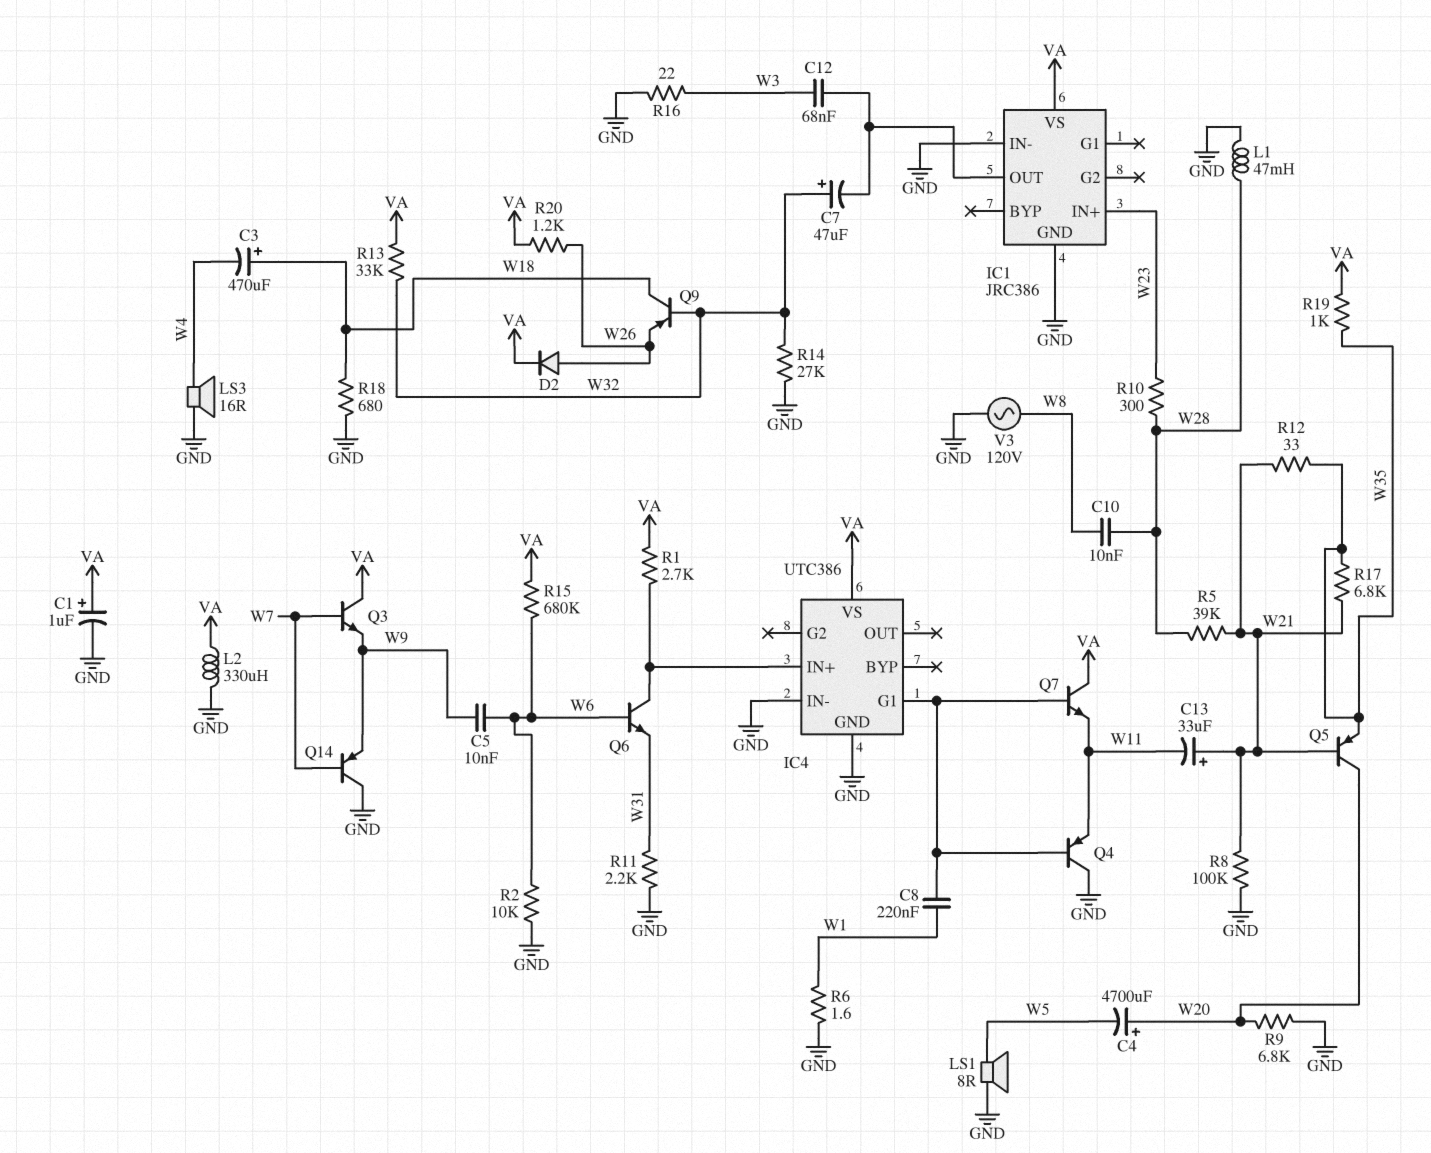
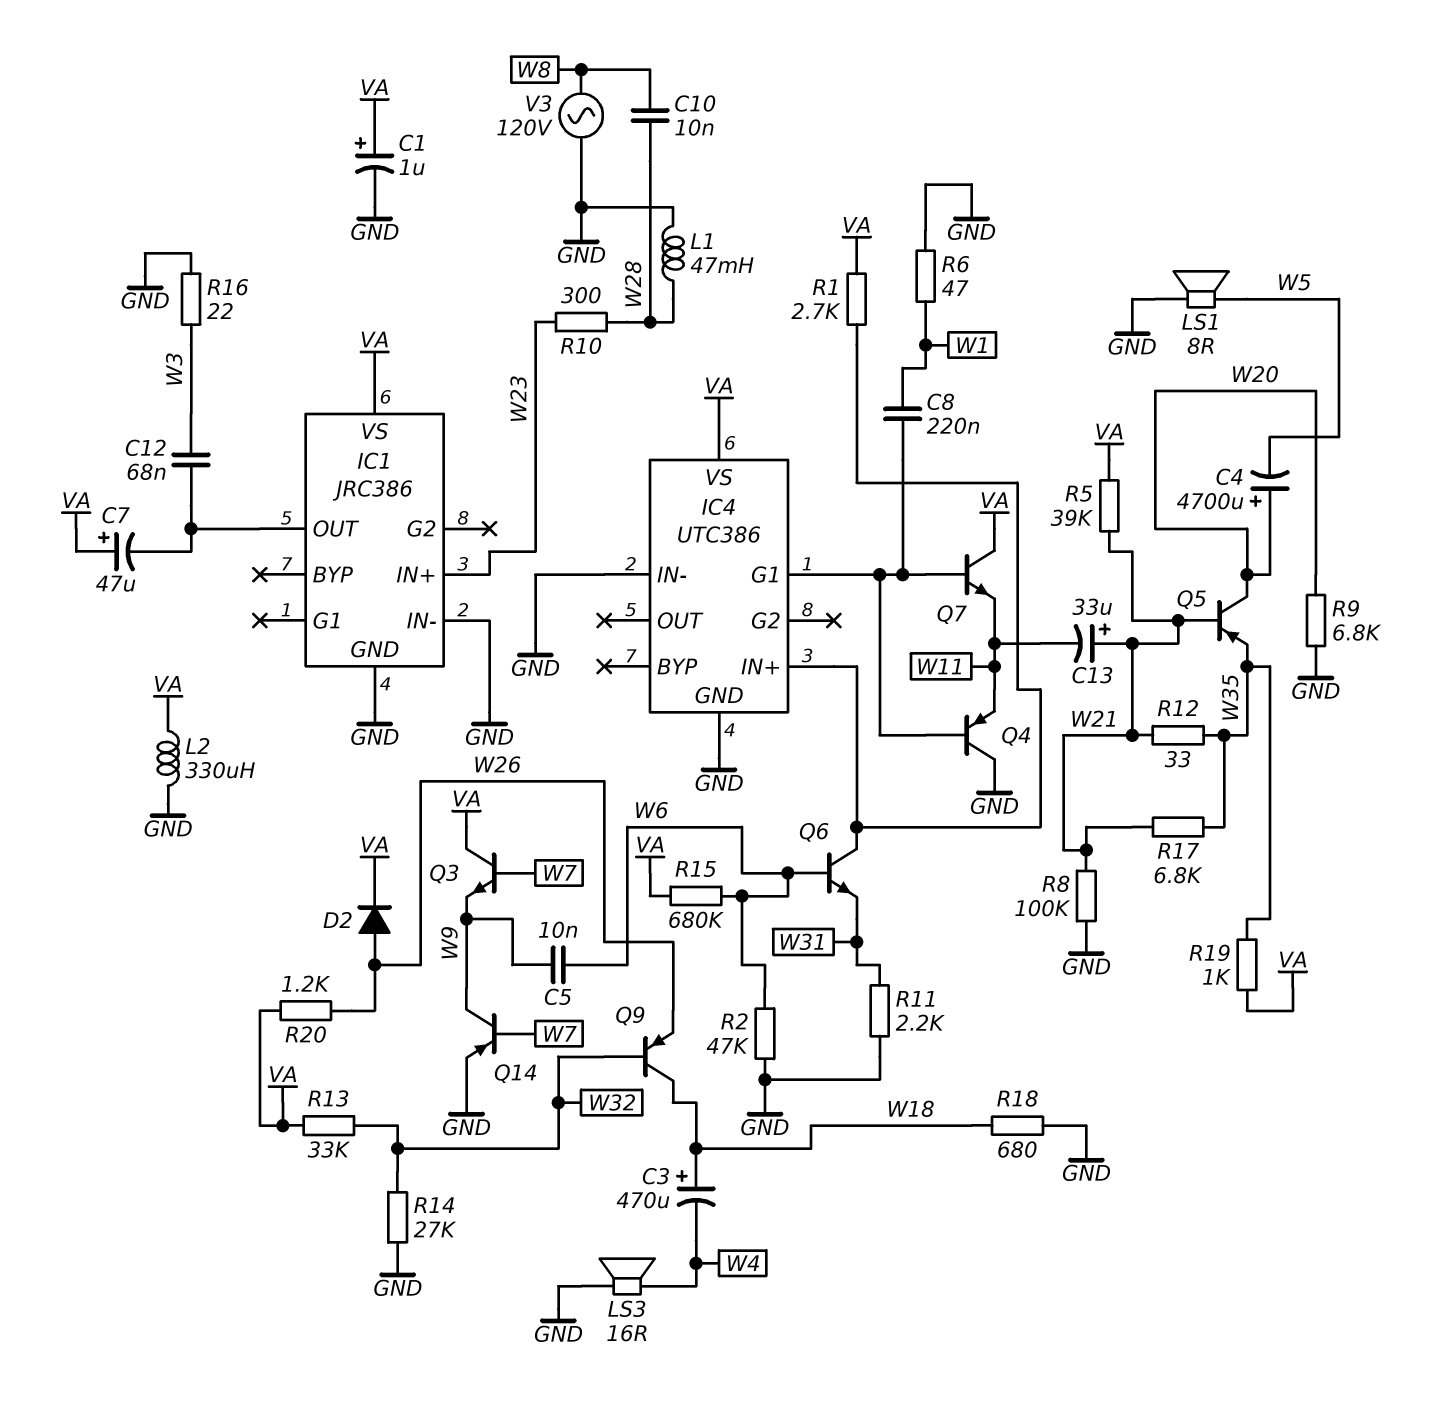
C7: 47uF (plus W32, minus IC1/OUT) -> 47uF (plus VA, minus IC1/OUT)
Q14: PNP (B W7, C GND, E W9) -> PNP (B W7, C W9, E GND)
R2: 10k (GND, W6) -> 47k (GND, W6)
R5: 39k (W21, W28) -> 39k (VA, W21)
R6: 1.6 (GND, W1) -> 47 (GND, W1)

